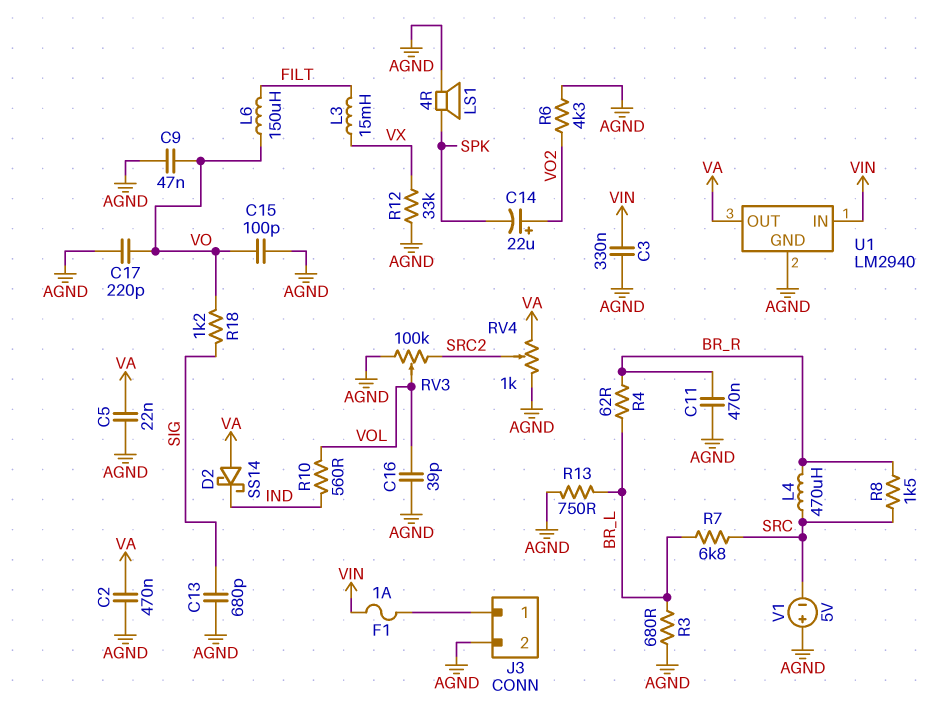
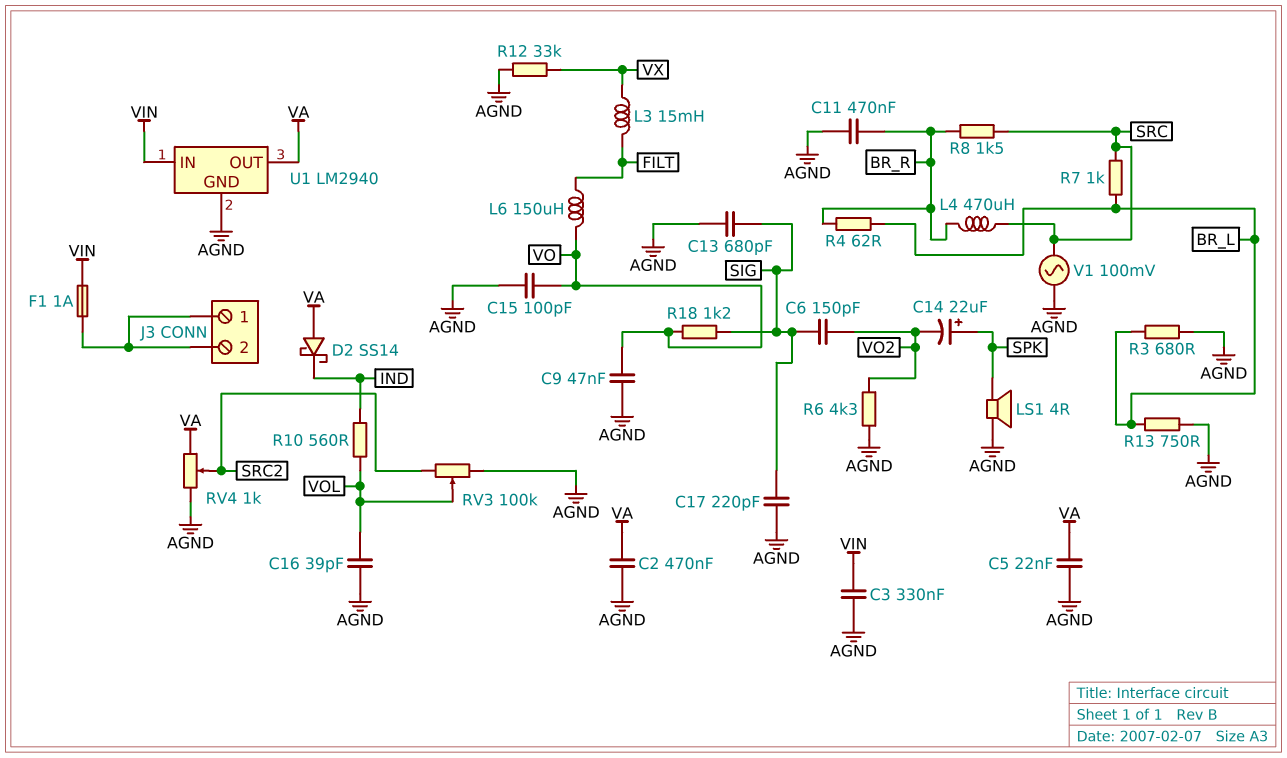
C6: none -> 150pF (SIG, VO2)
C14: 22uF (plus VO2, minus SPK) -> 22uF (plus SPK, minus VO2)
C17: 220pF (AGND, VO) -> 220pF (AGND, SIG)
J3 pin 2: AGND -> J3/1
R7: 6.8k (BR_L, SRC) -> 1k (BR_L, SRC)
V1: 5V (plus AGND, minus SRC) -> AC 100mV (AGND, SRC)

